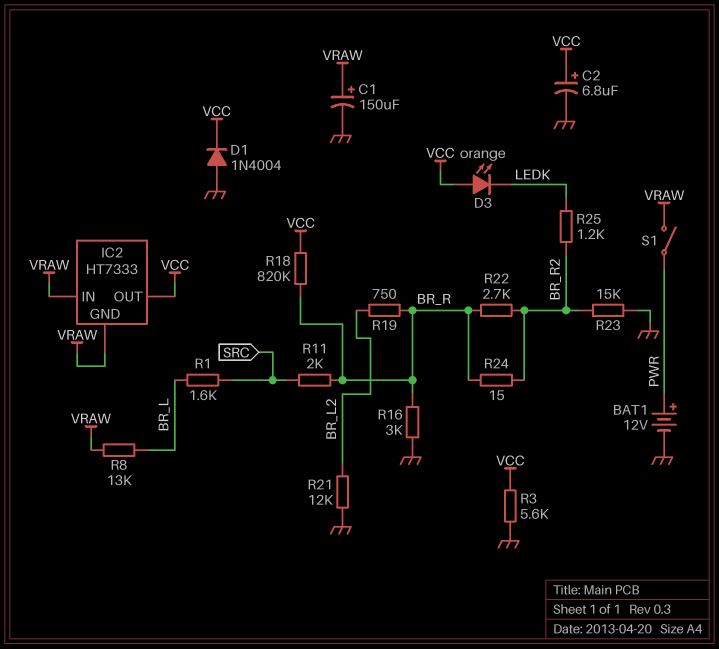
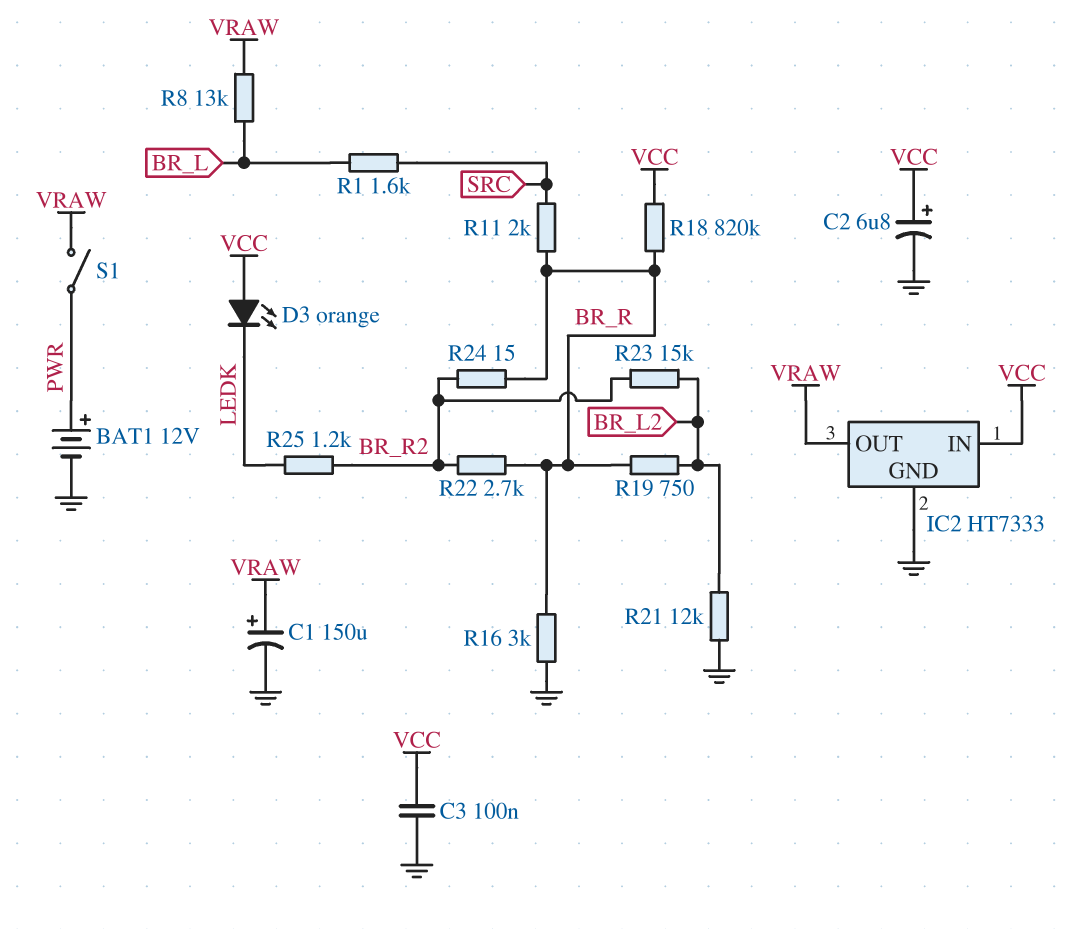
C3: none -> 100nF (GND, VCC)
D1: diode 1N4004 (A GND, K VCC) -> none
IC2 pin GND: VRAW -> GND
IC2 pin IN: VRAW -> VCC
IC2 pin OUT: VCC -> VRAW
R3: 5.6k (GND, VCC) -> none
R23: 15k (BR_R2, GND) -> 15k (BR_L2, BR_R2)

